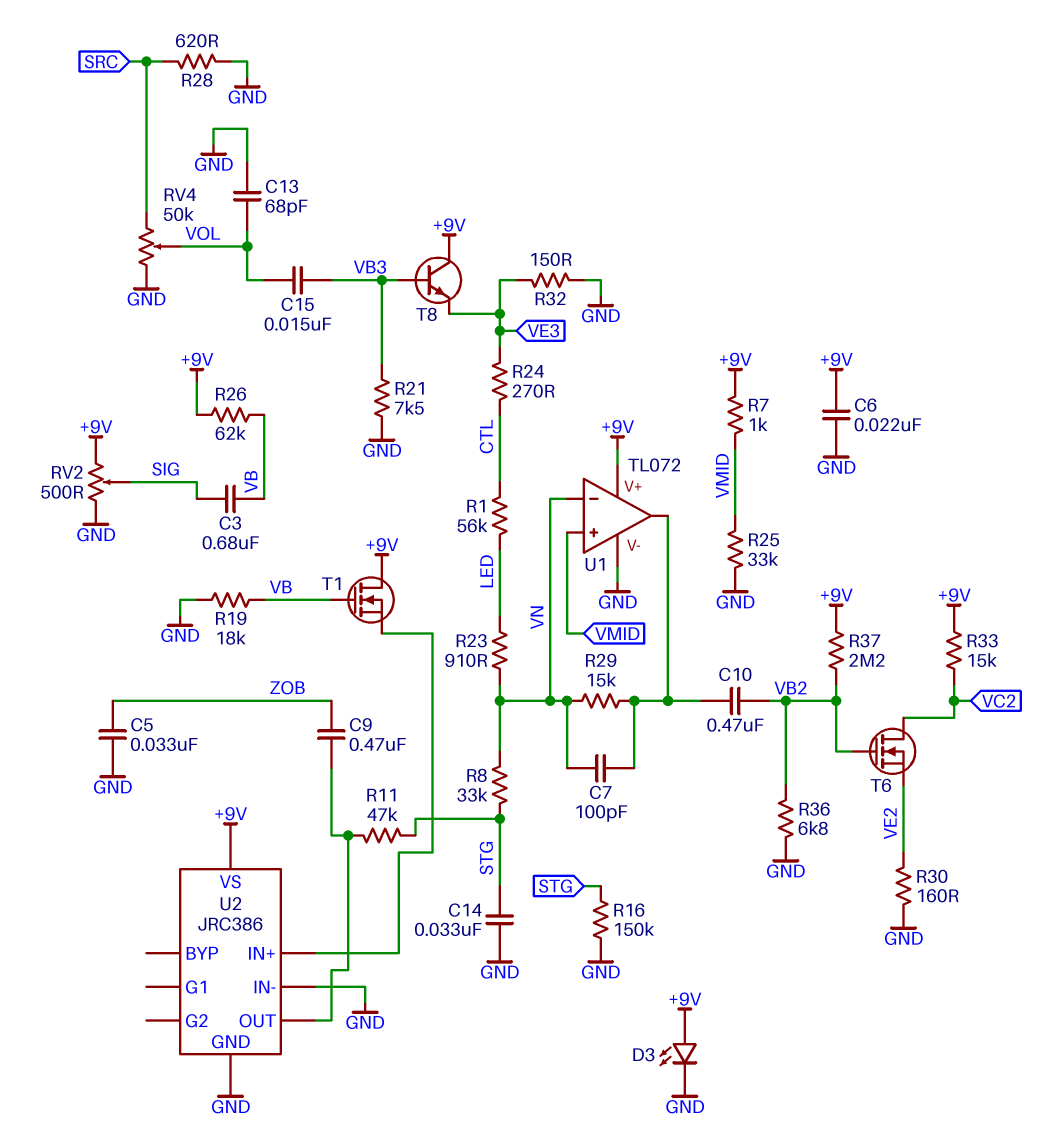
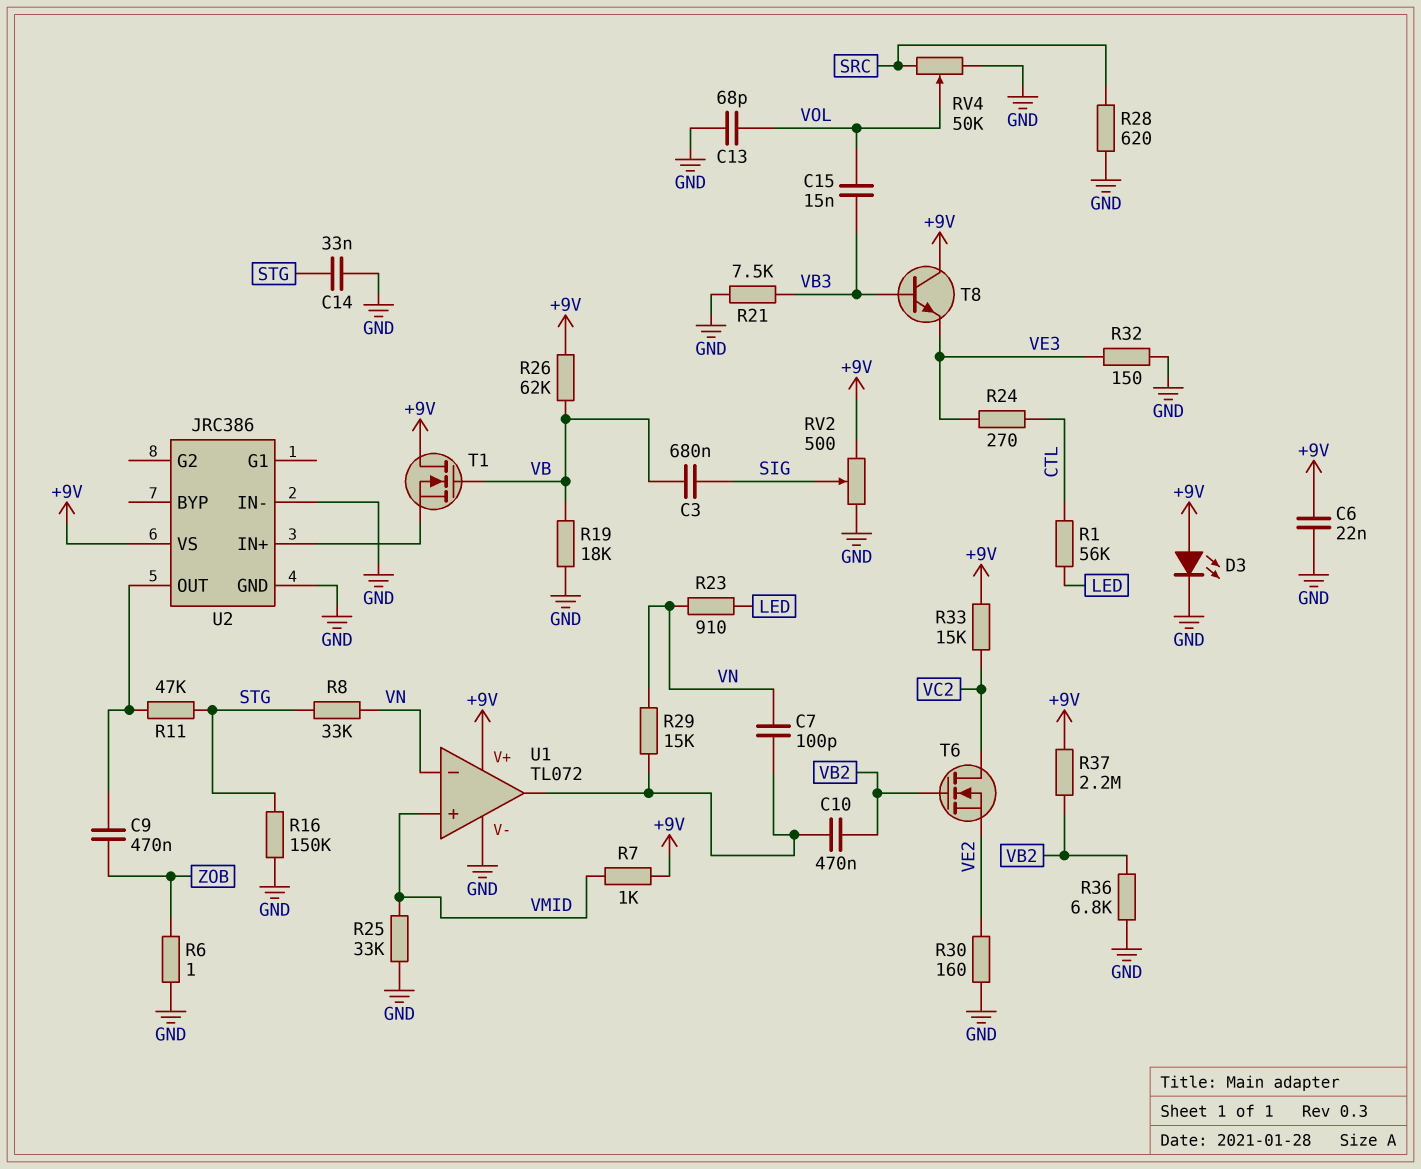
C5: 33nF (GND, ZOB) -> none
R6: none -> 1 (GND, ZOB)

